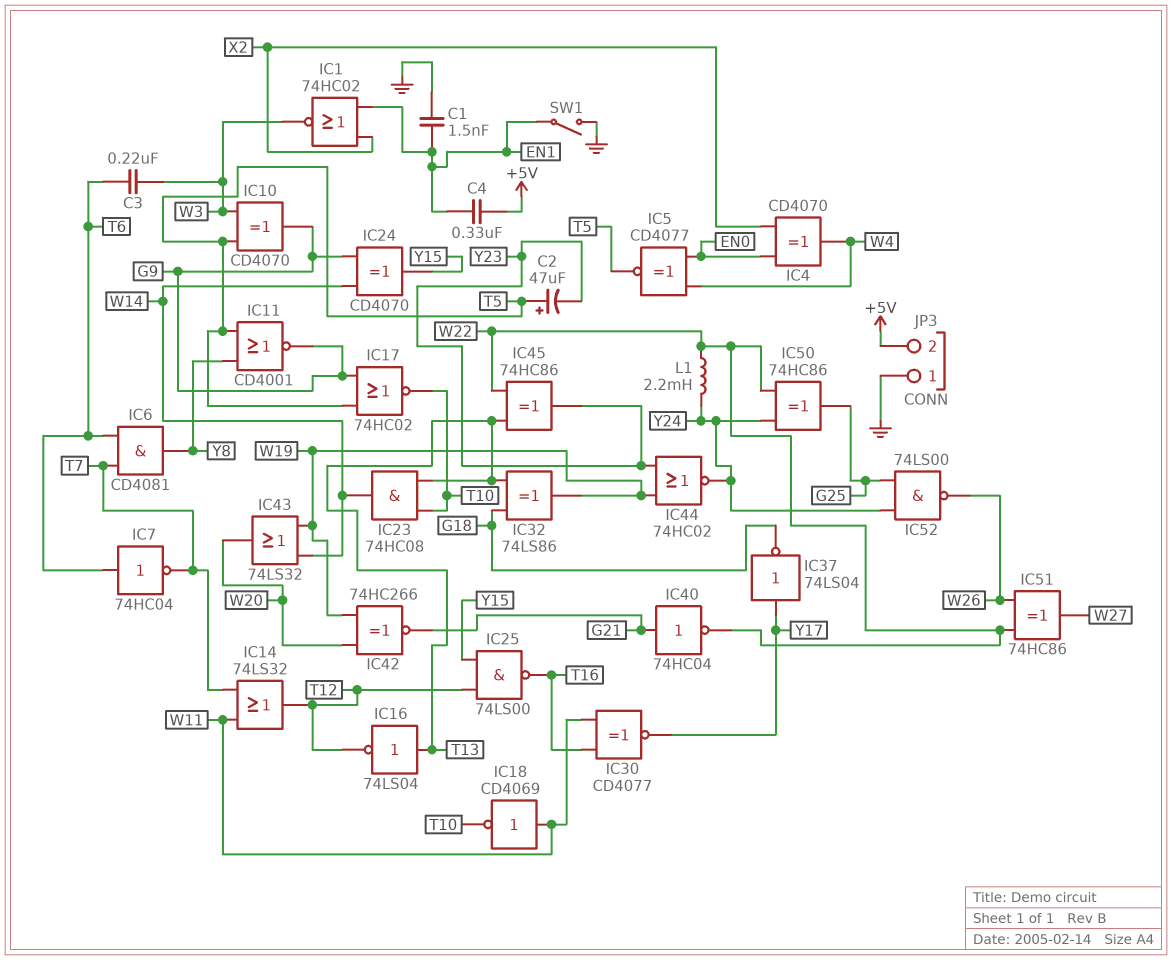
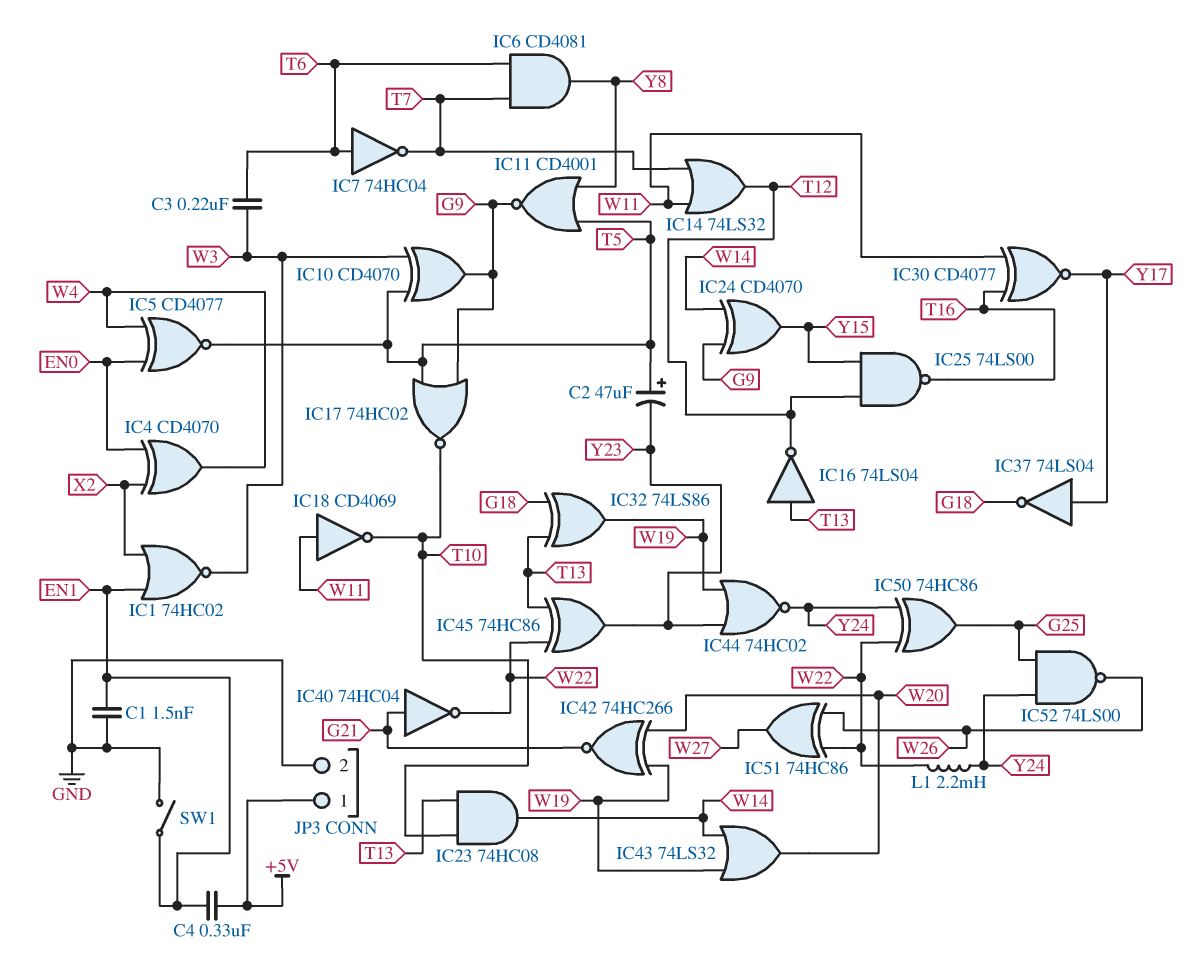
JP3 pin 1: GND -> +5V
JP3 pin 2: +5V -> GND

